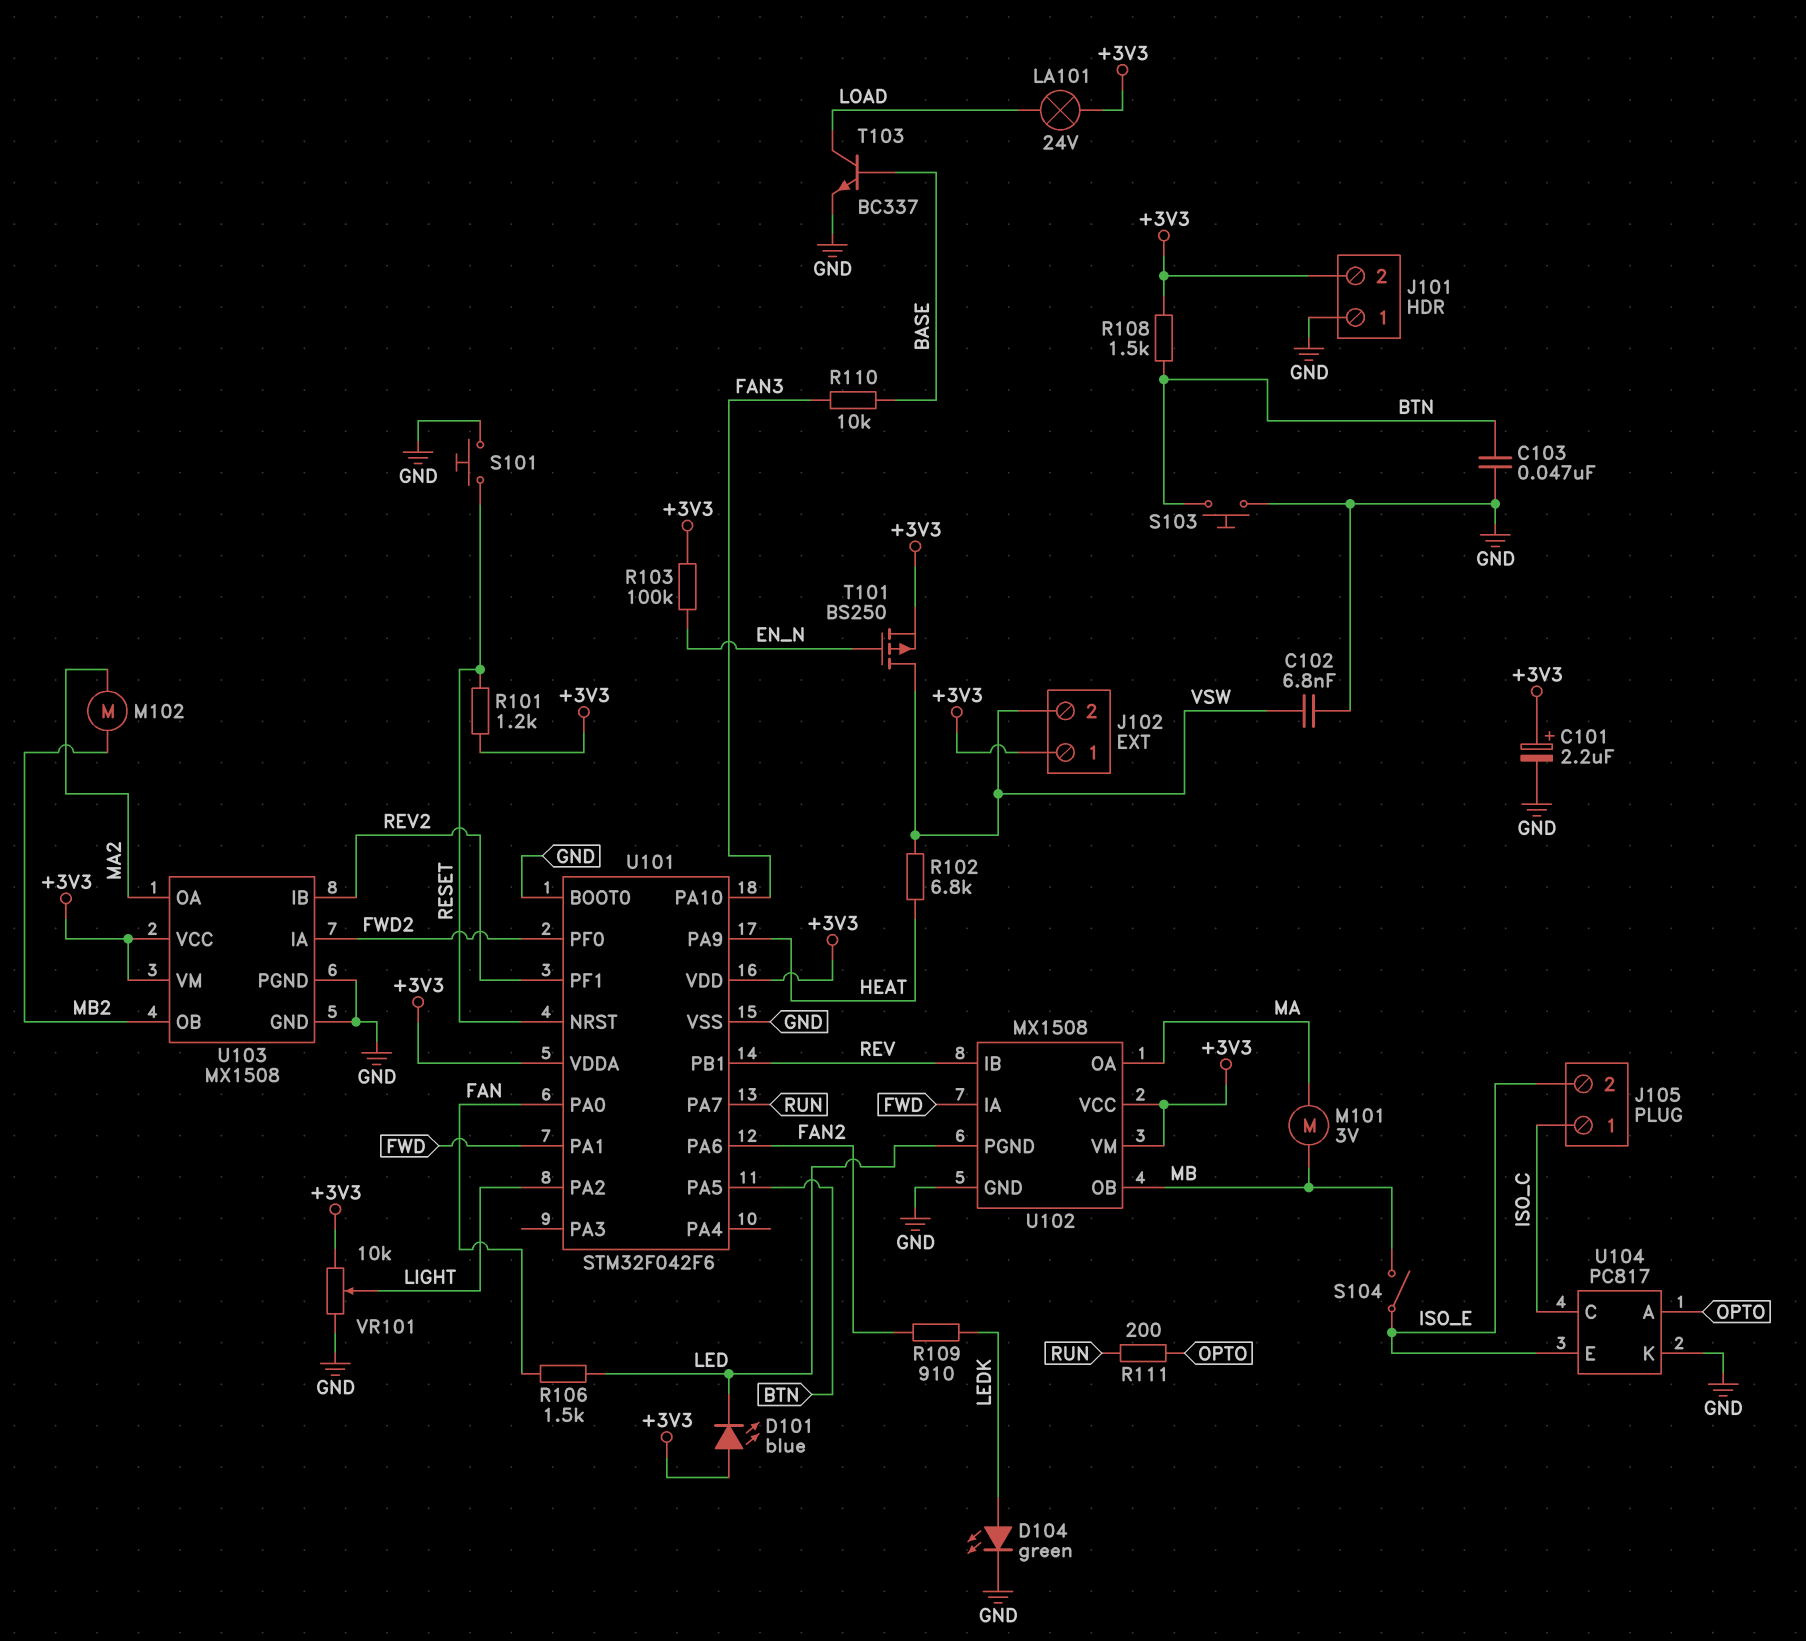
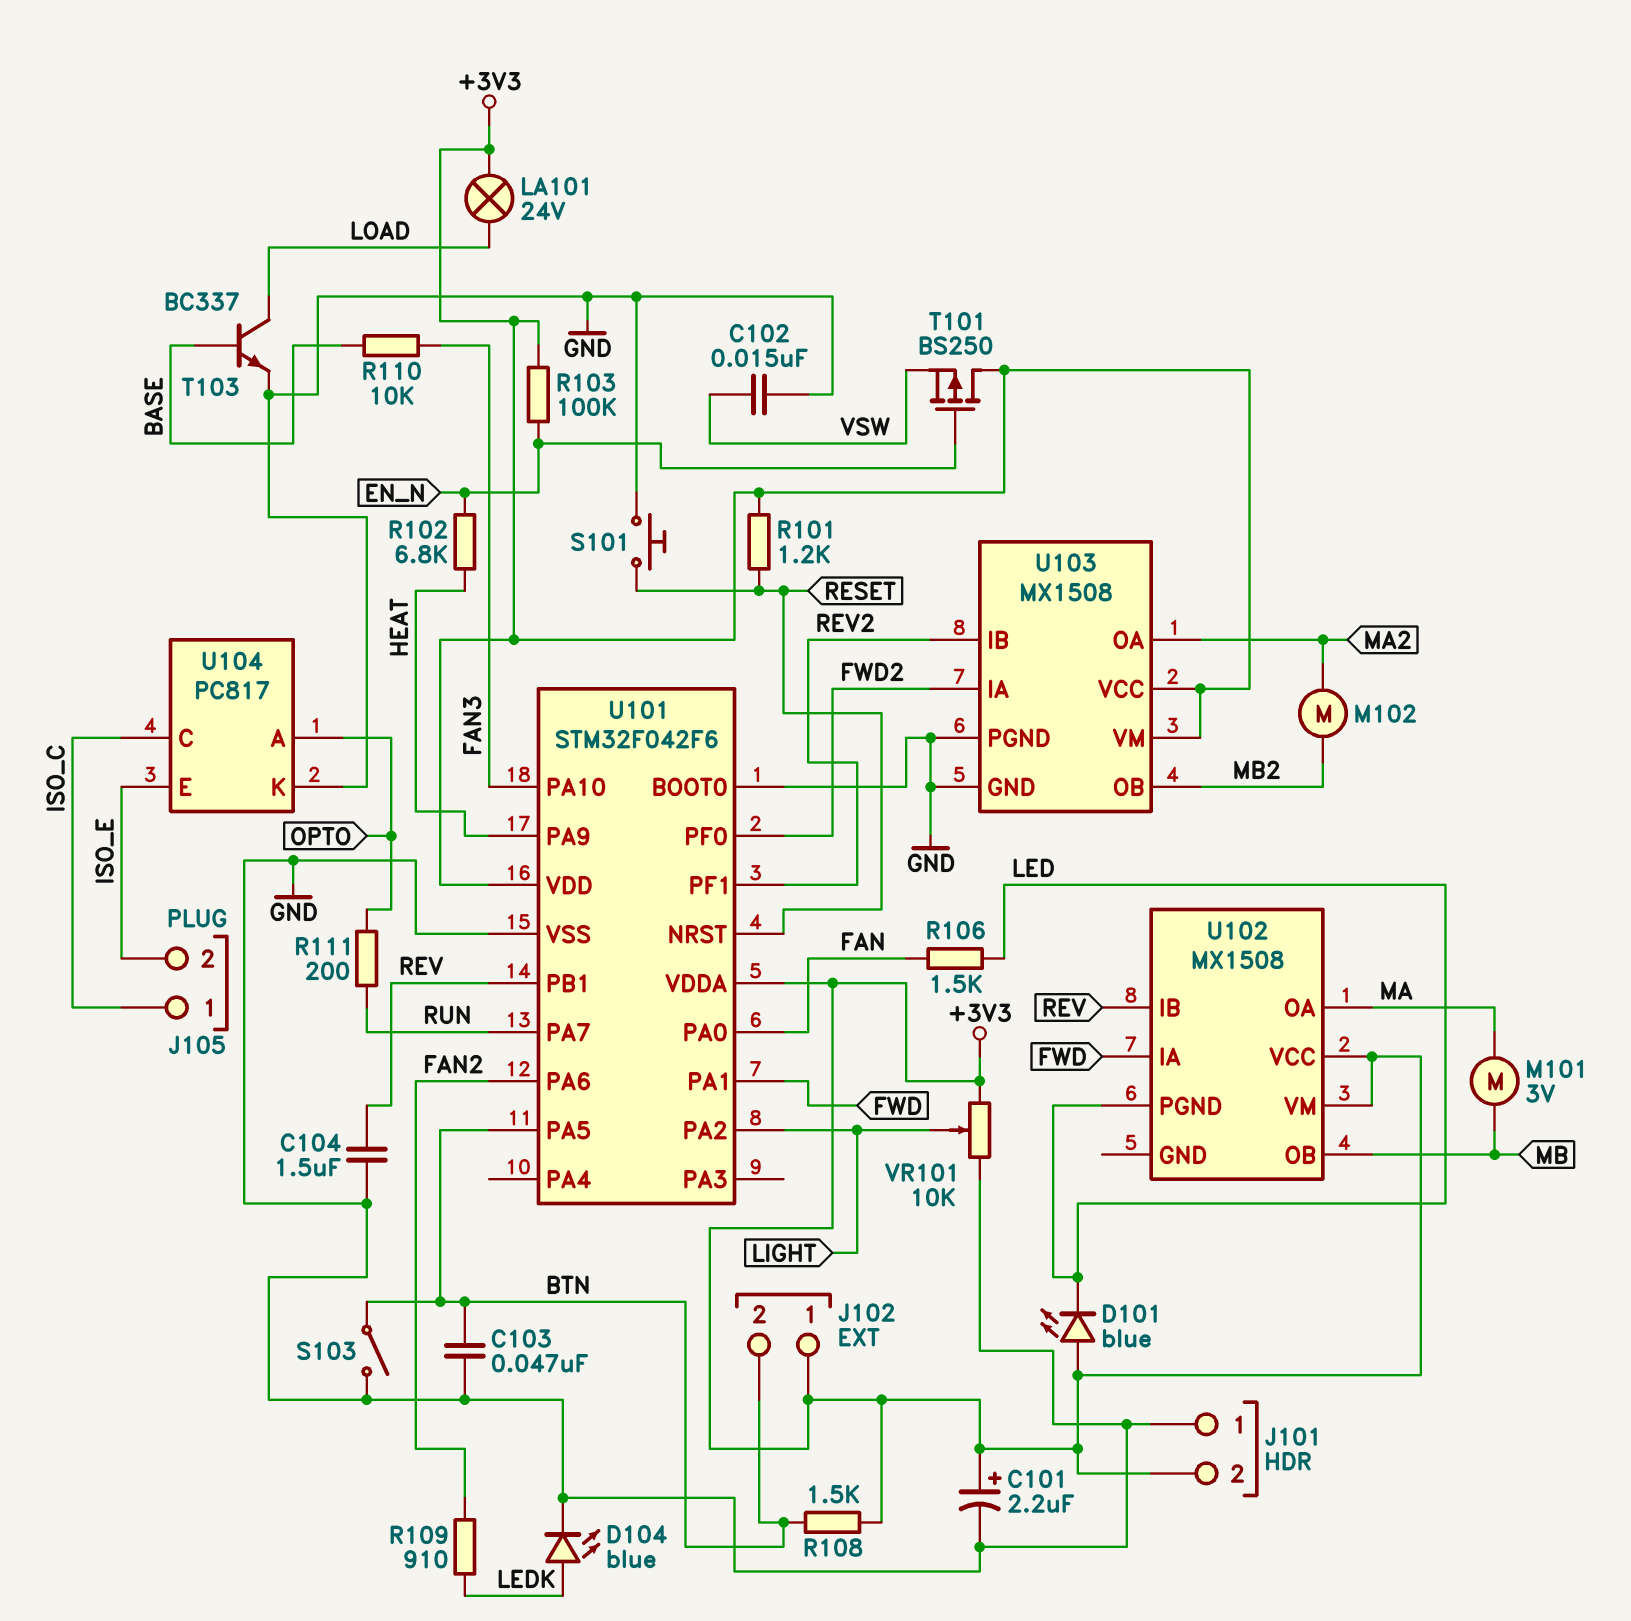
C102: 6.8nF (GND, VSW) -> 15nF (GND, VSW)
C104: none -> 1.5uF (GND, REV)
D104: LED green (A LEDK, K GND) -> LED blue (A LEDK, K GND)
J102 pin 2: VSW -> BTN
R102: 6.8k (HEAT, VSW) -> 6.8k (EN_N, HEAT)
S103: button (BTN, GND) -> switch (BTN, GND)
S104: switch (ISO_E, MB) -> none
T101: PMOS BS250 (G EN_N, D VSW, S +3V3) -> PMOS BS250 (G EN_N, D +3V3, S VSW)
U102 pin GND: GND -> none

